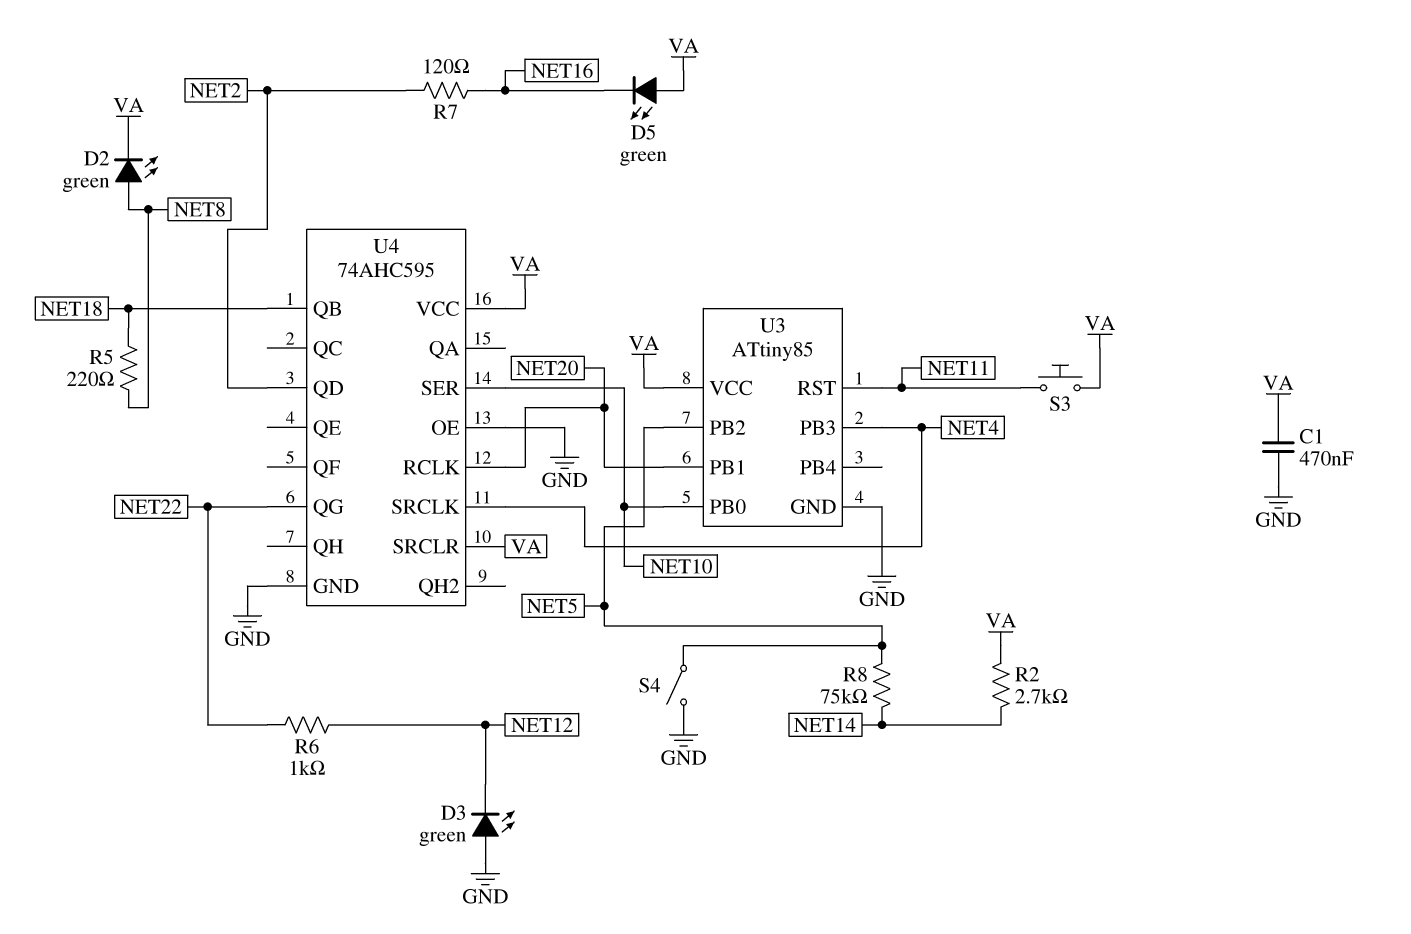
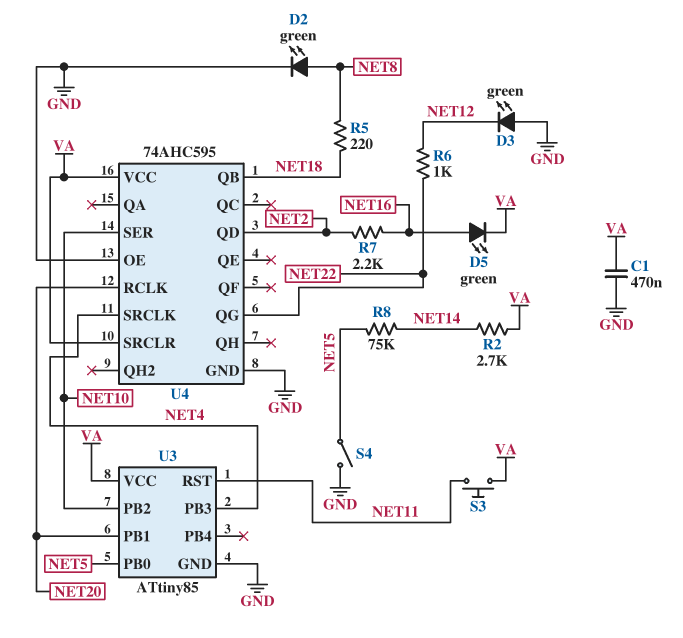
D2: LED green (A NET8, K VA) -> LED green (A NET8, K GND)
D5: LED green (A VA, K NET16) -> LED green (A NET16, K VA)
R7: 120 (NET2, NET16) -> 2.2k (NET2, NET16)
U3 pin PB0: NET10 -> NET5
U3 pin PB2: NET5 -> NET10

